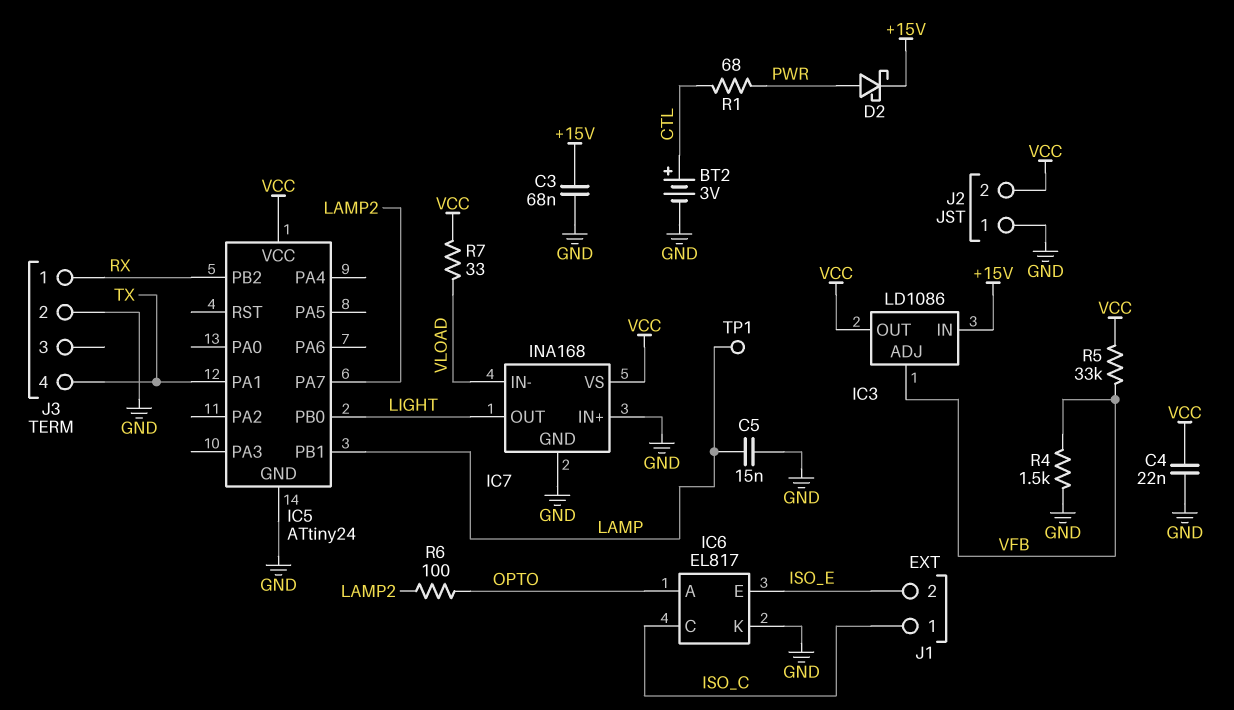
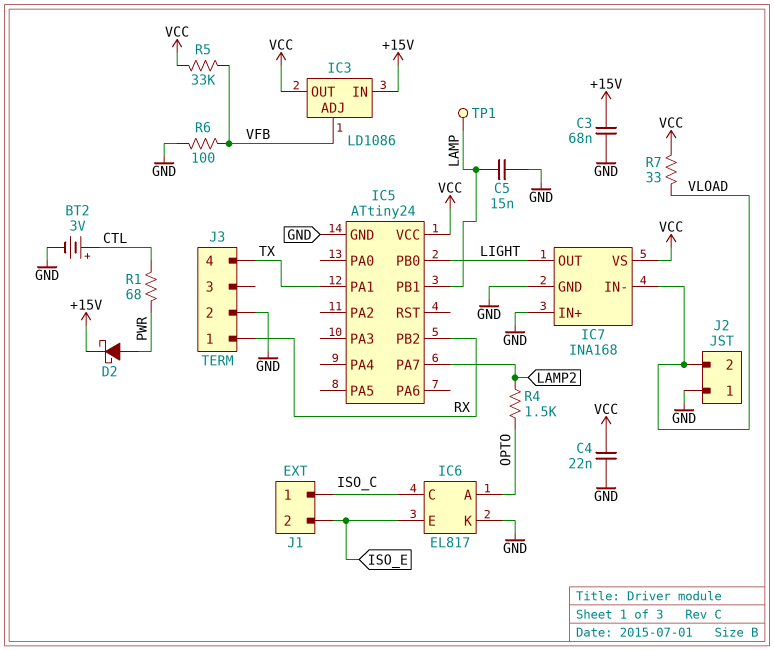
J2 pin 2: VCC -> VLOAD
R4: 1.5k (GND, VFB) -> 1.5k (LAMP2, OPTO)
R6: 100 (LAMP2, OPTO) -> 100 (GND, VFB)

